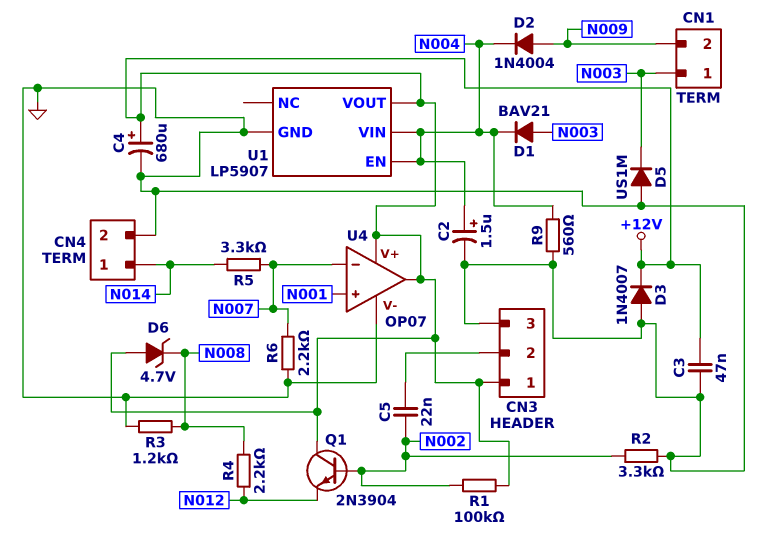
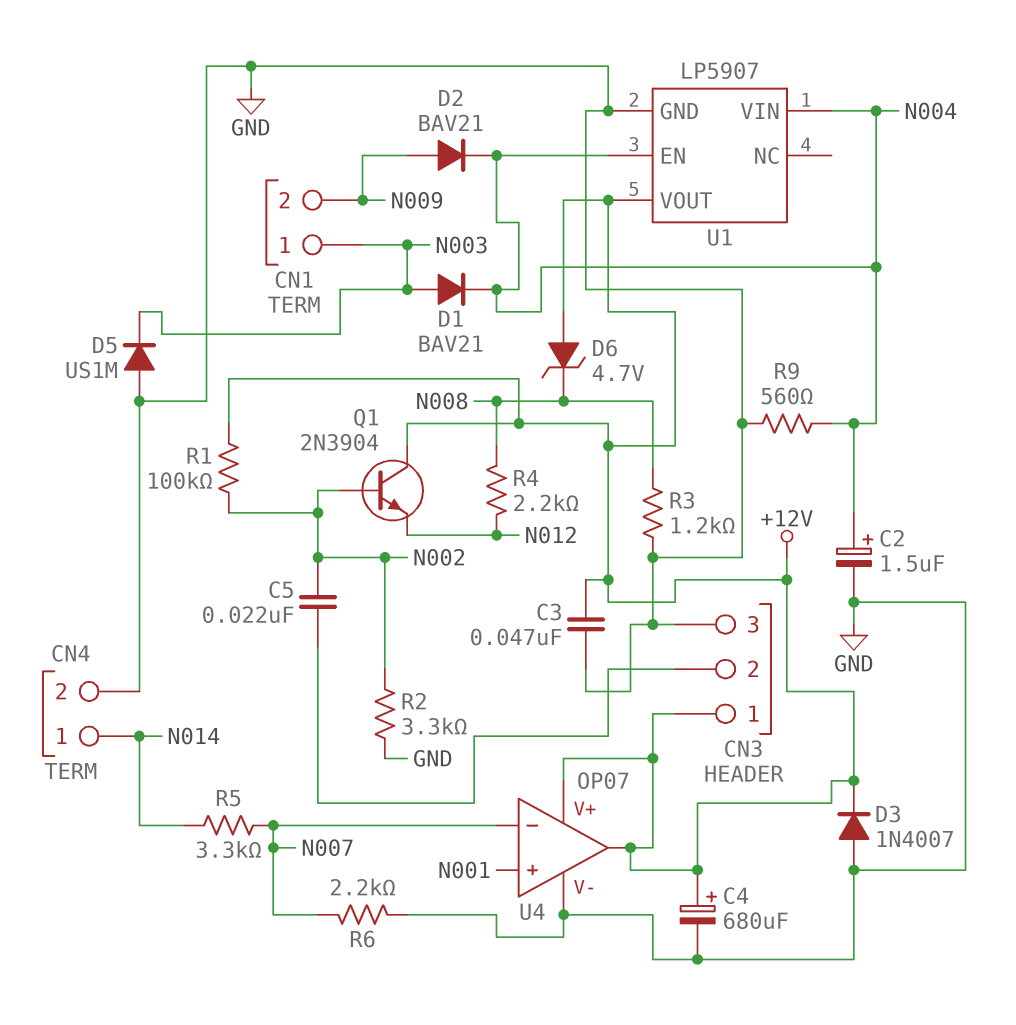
D2: diode 1N4004 (A N009, K N004) -> diode BAV21 (A N009, K N004)

